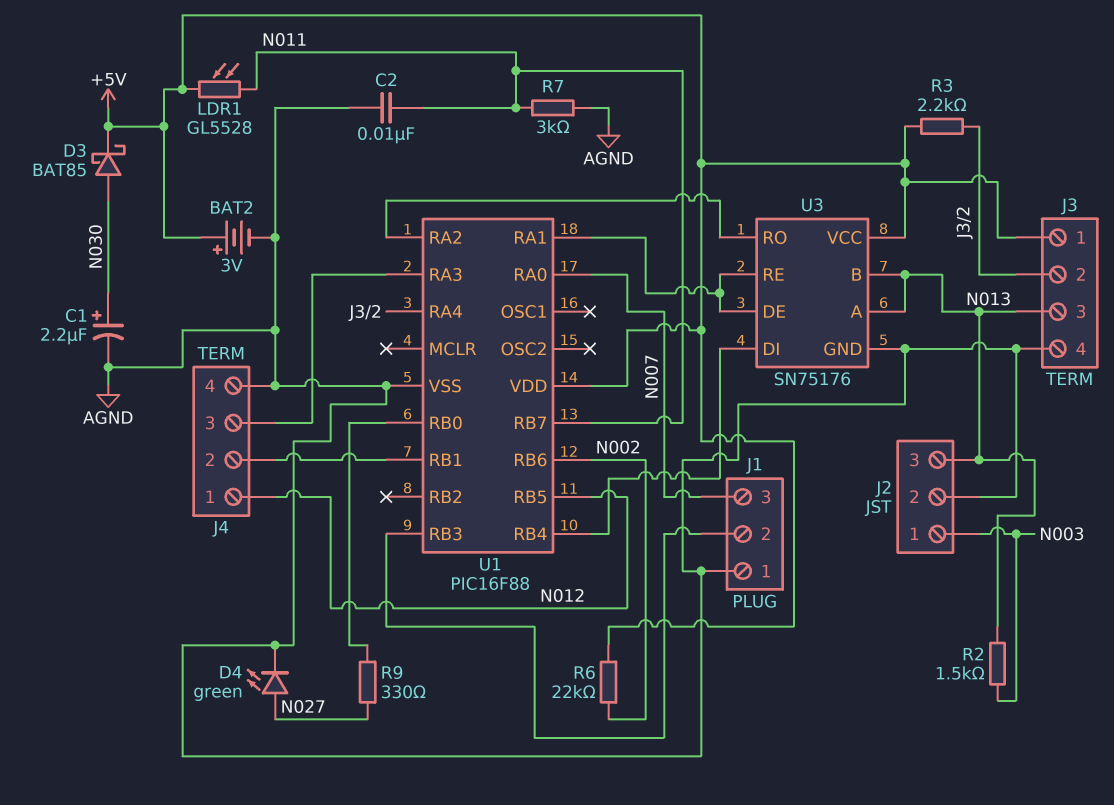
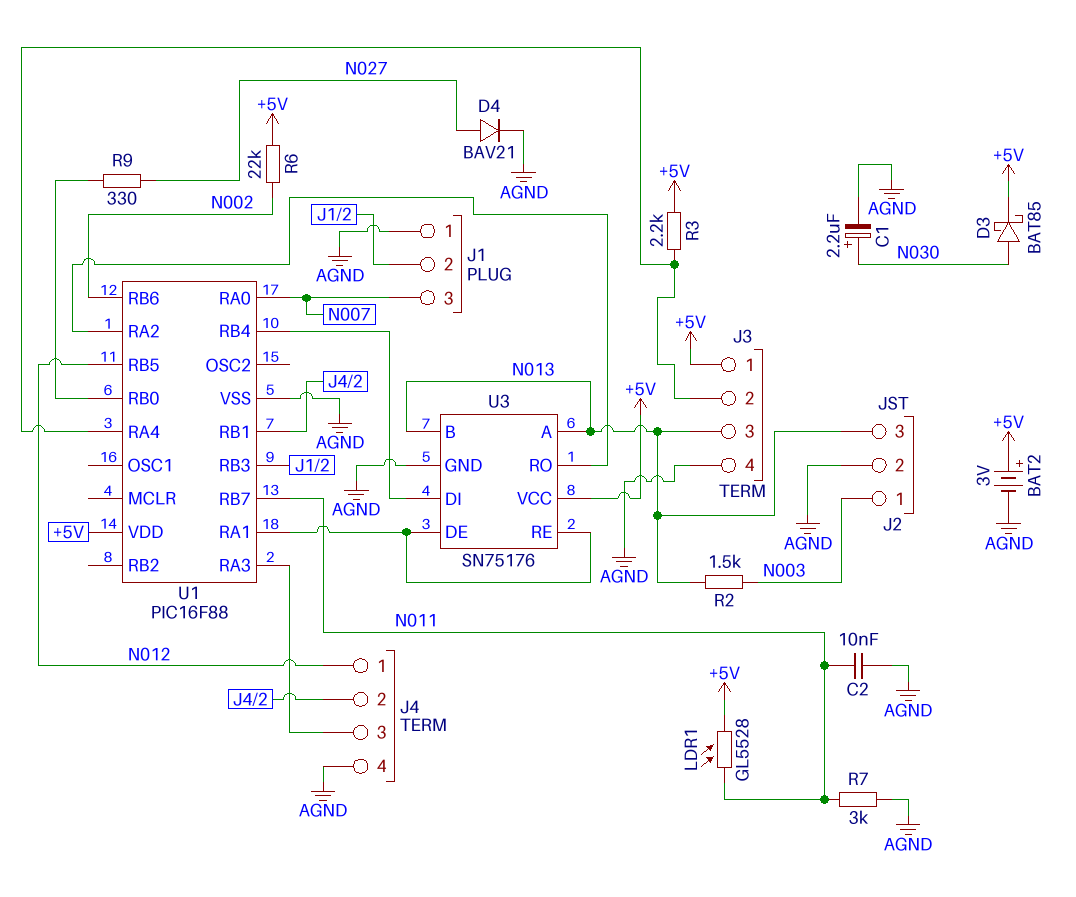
D4: LED green (A N027, K AGND) -> diode BAV21 (A N027, K AGND)

